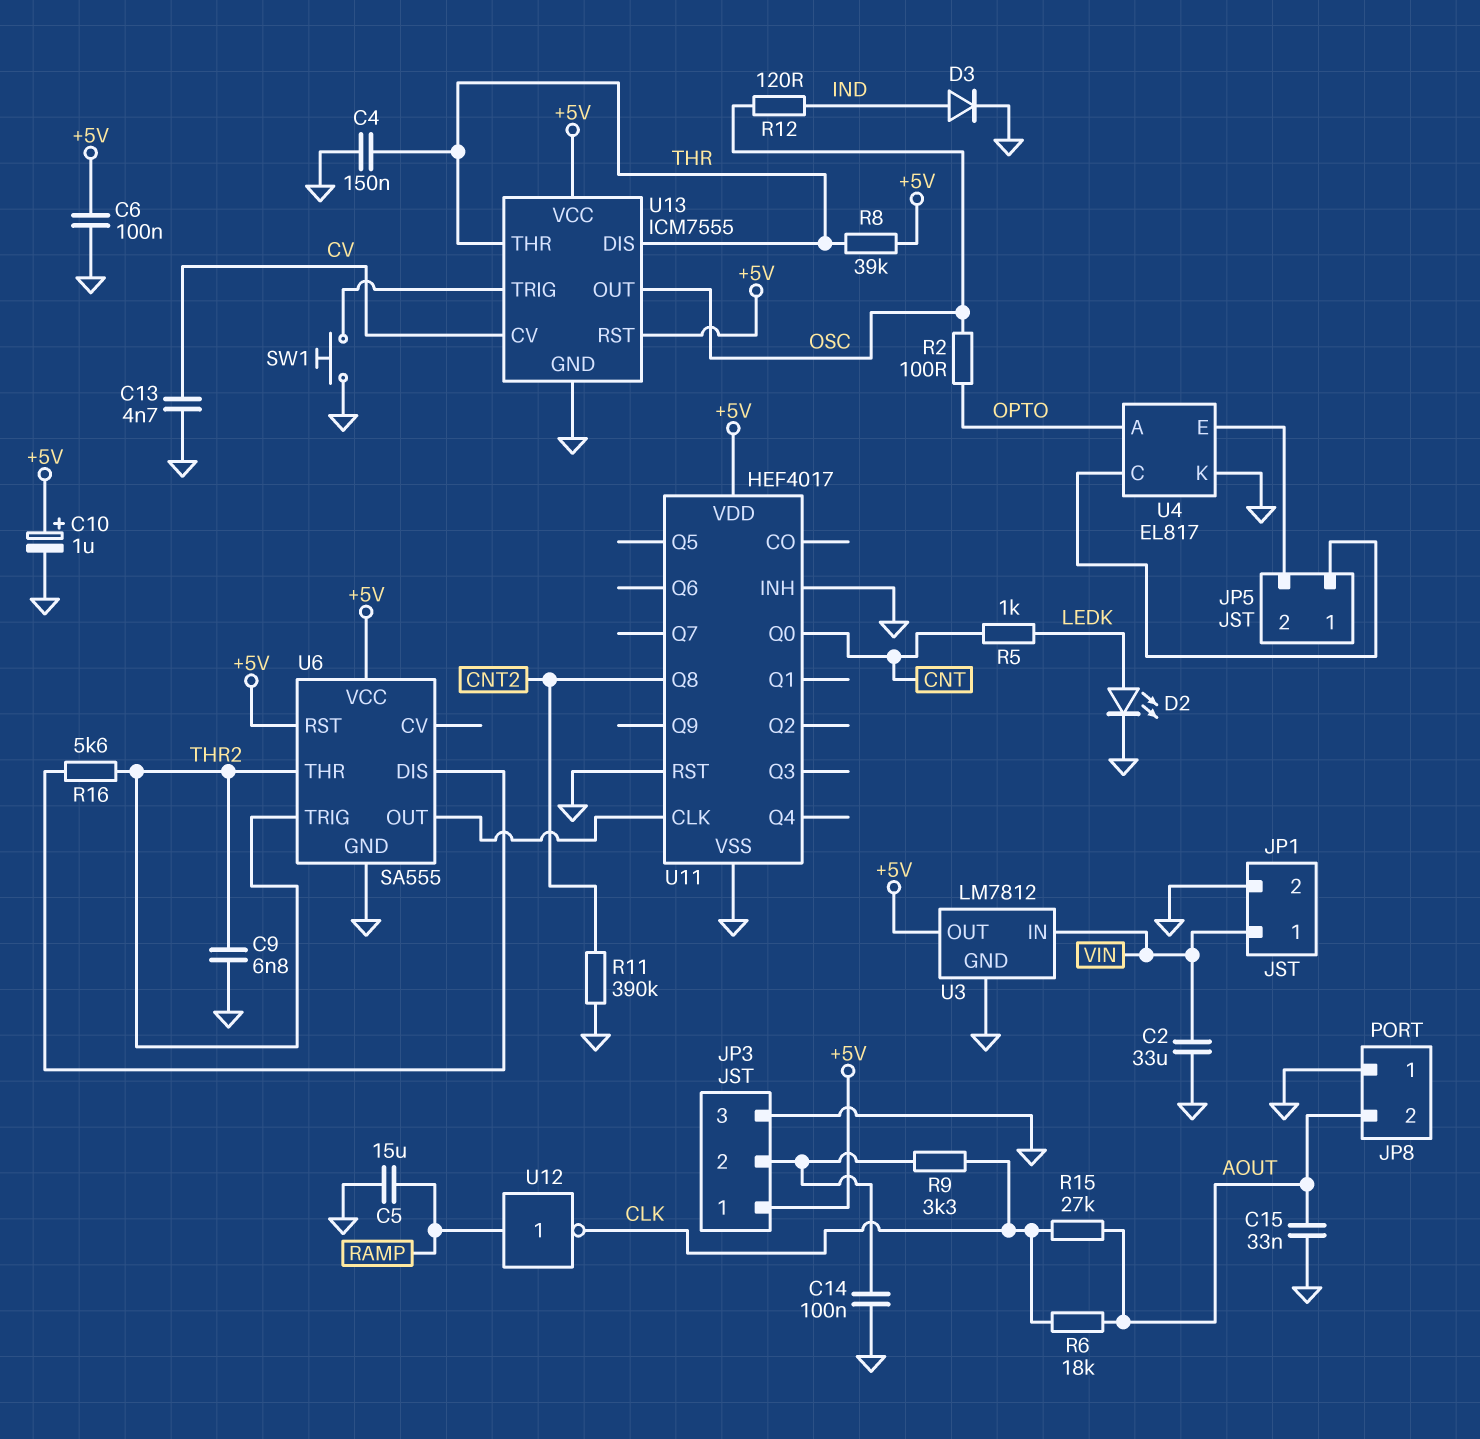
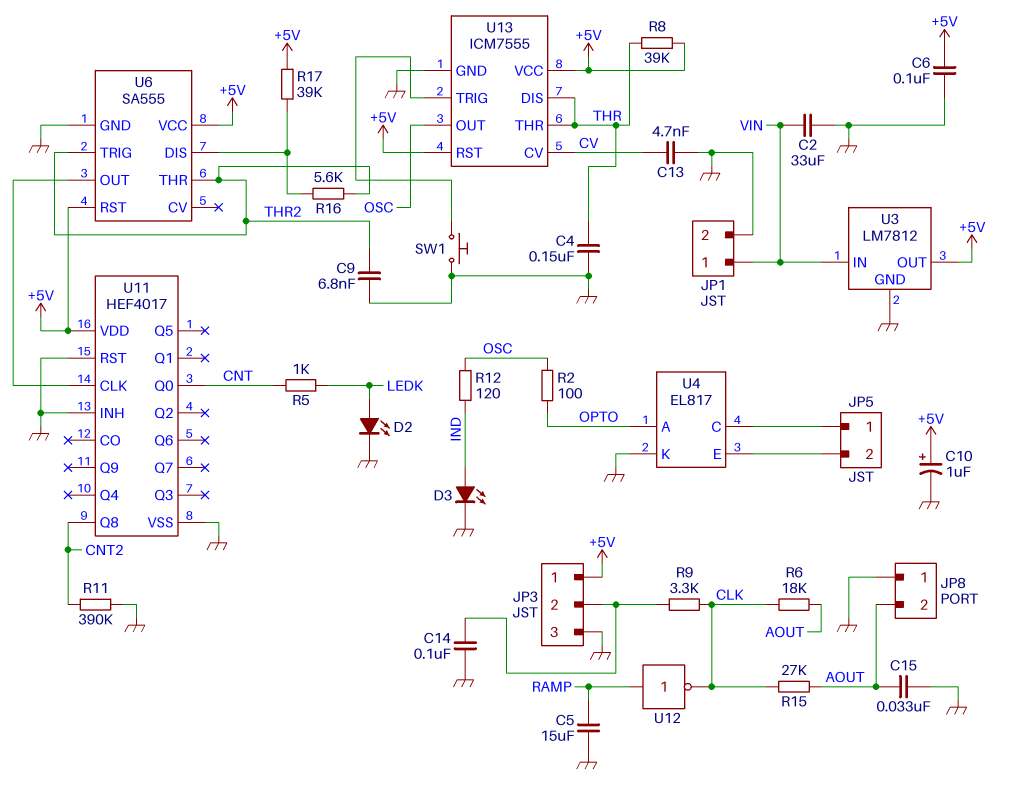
D3: diode (A IND, K GND) -> LED (A IND, K GND)
R17: none -> 39k (+5V, U6/DIS)

